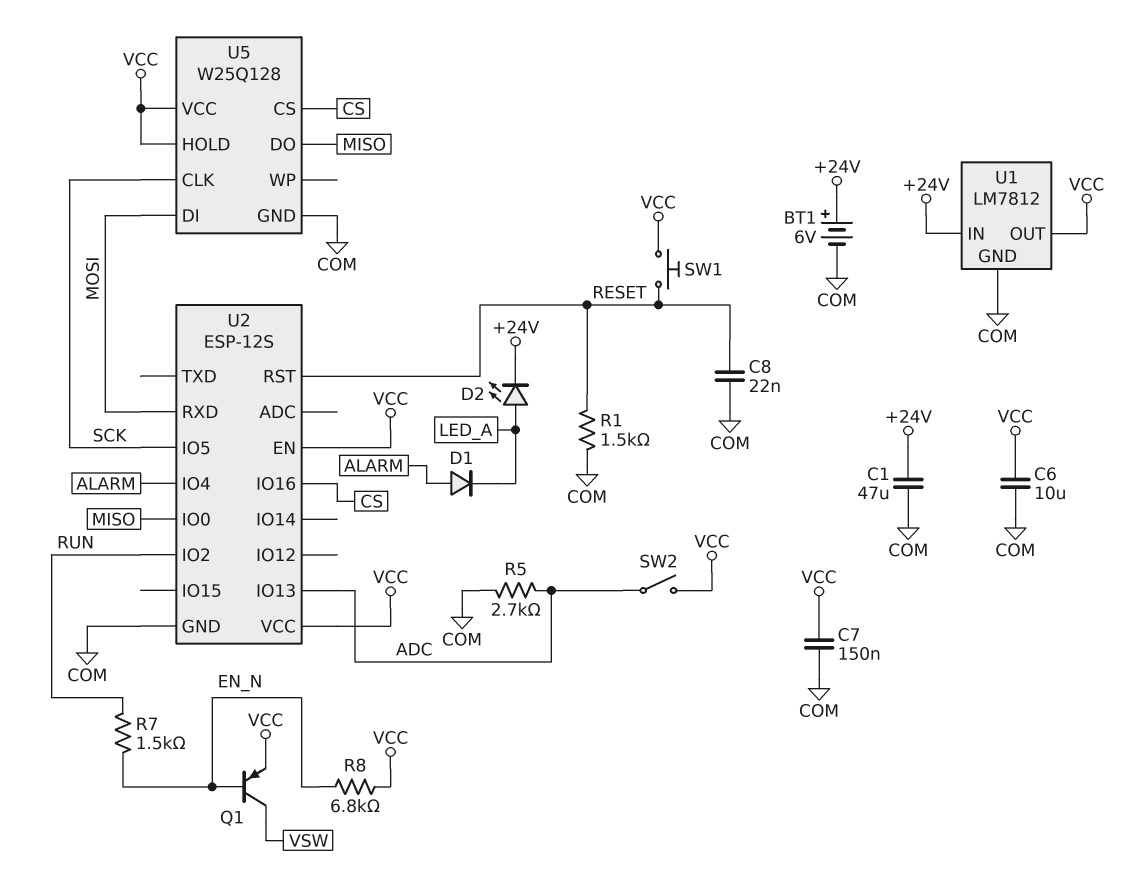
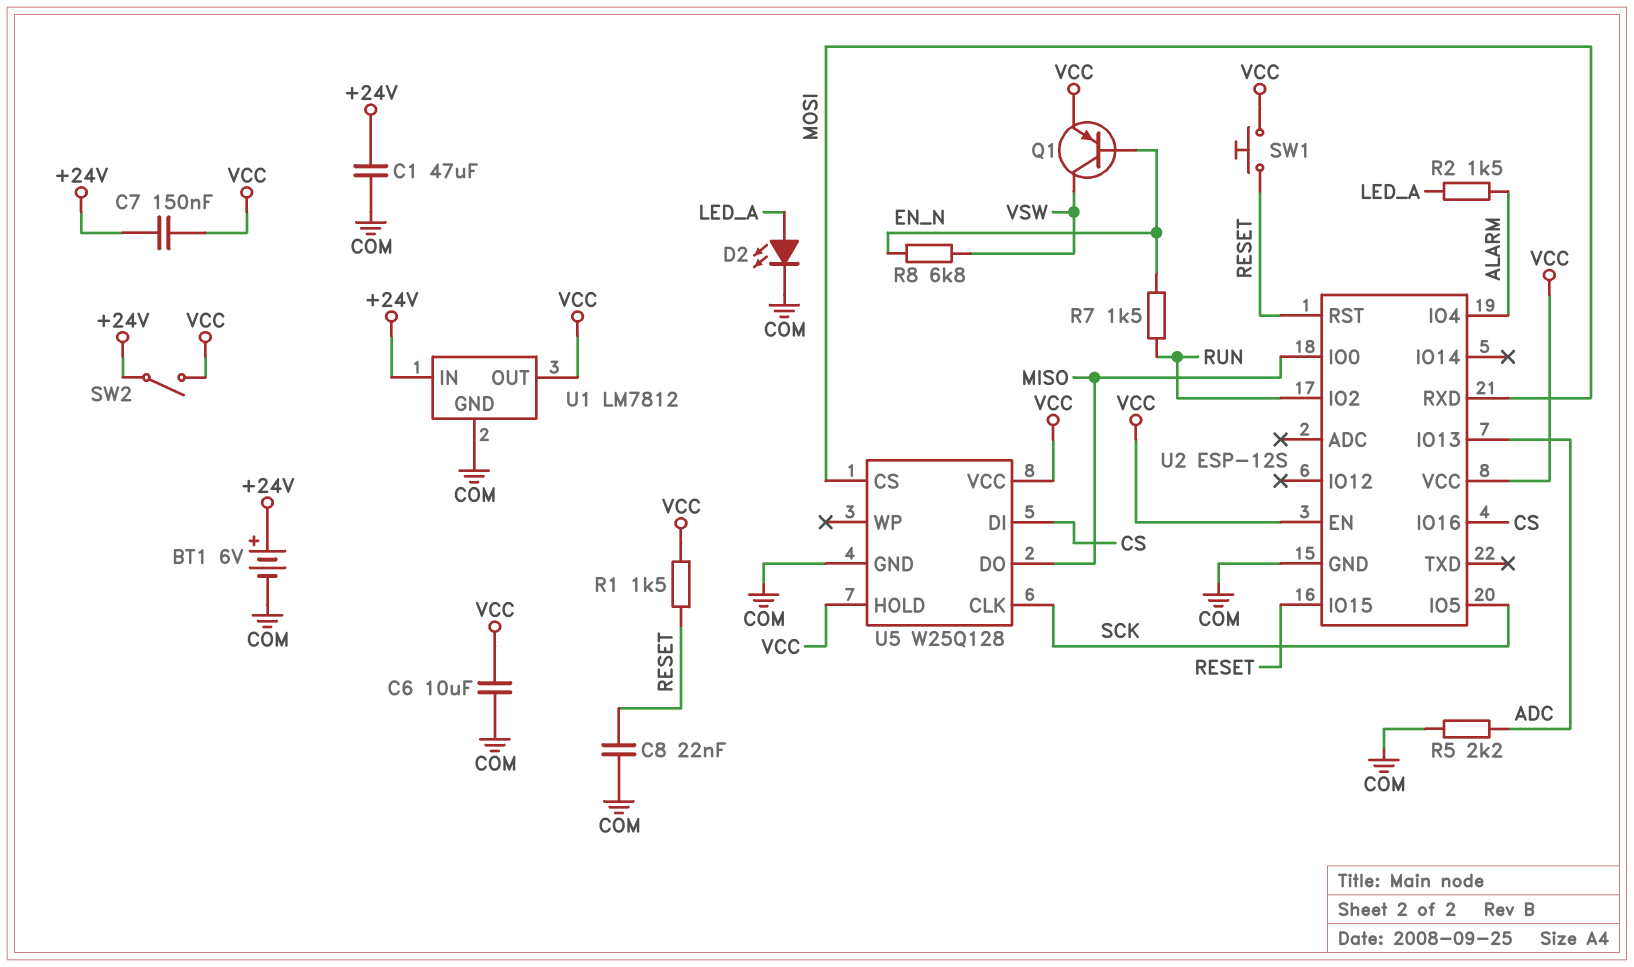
C7: 150nF (COM, VCC) -> 150nF (+24V, VCC)
D1: diode (A ALARM, K LED_A) -> none
D2: LED (A LED_A, K +24V) -> LED (A LED_A, K COM)
R1: 1.5k (COM, RESET) -> 1.5k (RESET, VCC)
R2: none -> 1.5k (ALARM, LED_A)
R5: 2.7k (ADC, COM) -> 2.2k (ADC, COM)
R8: 6.8k (EN_N, VCC) -> 6.8k (EN_N, VSW)
SW2: switch (ADC, VCC) -> switch (+24V, VCC)
U2 pin IO15: none -> RESET
U5 pin CS: CS -> MOSI
U5 pin DI: MOSI -> CS

